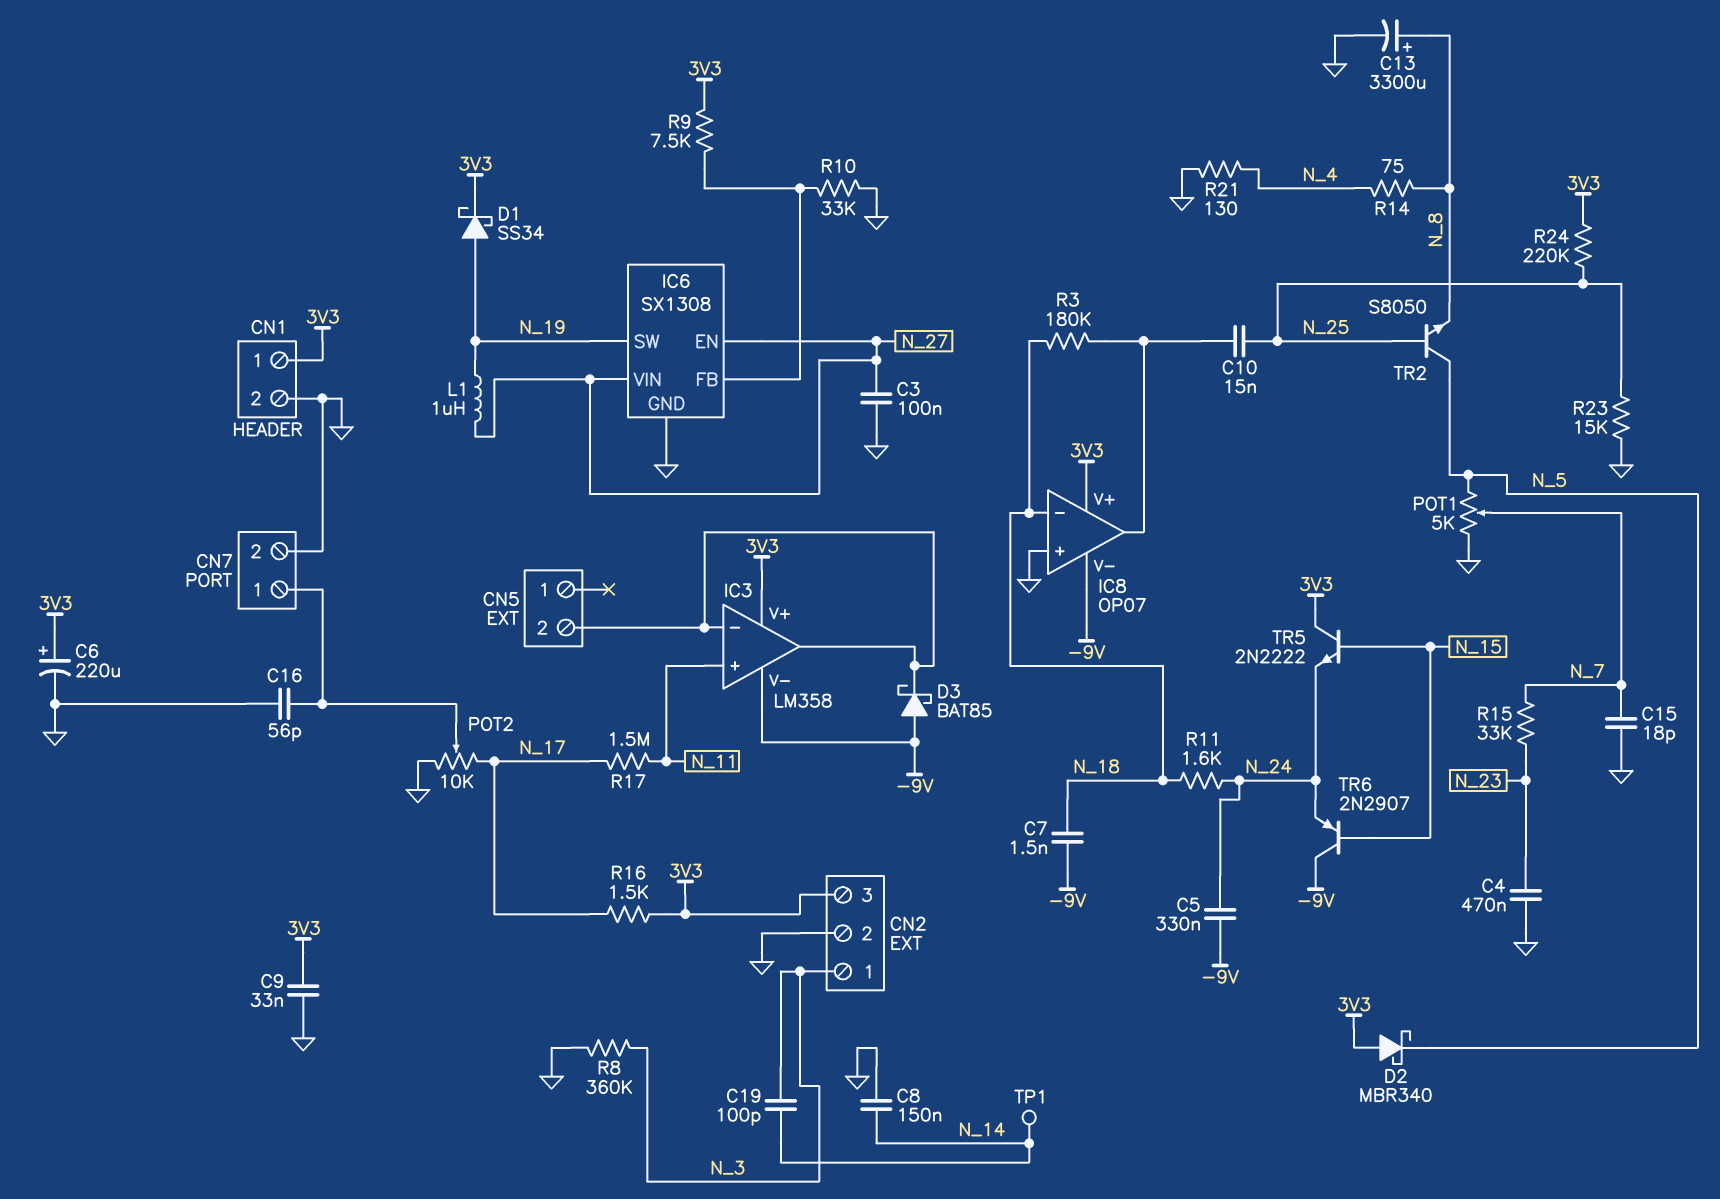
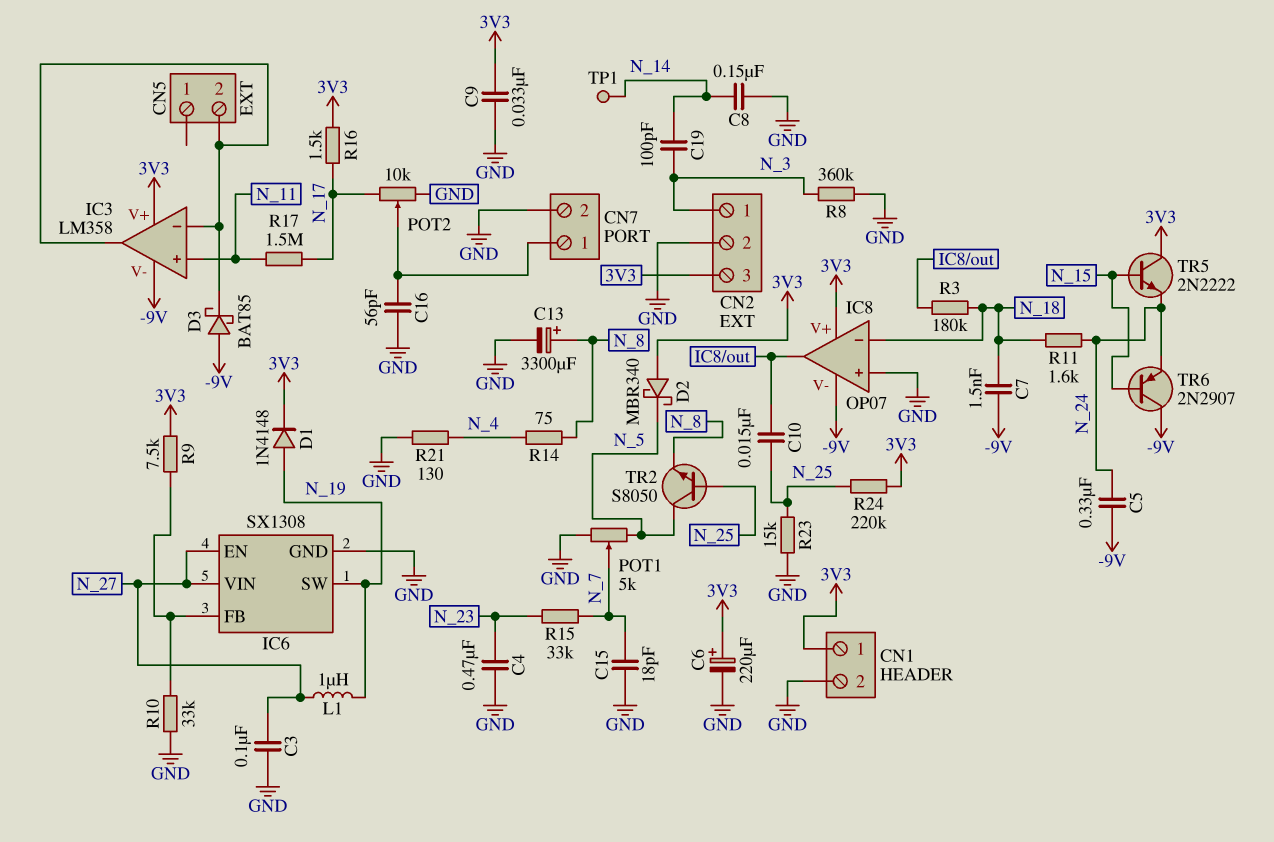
D1: schottky SS34 (A N_19, K 3V3) -> diode 1N4148 (A N_19, K 3V3)

